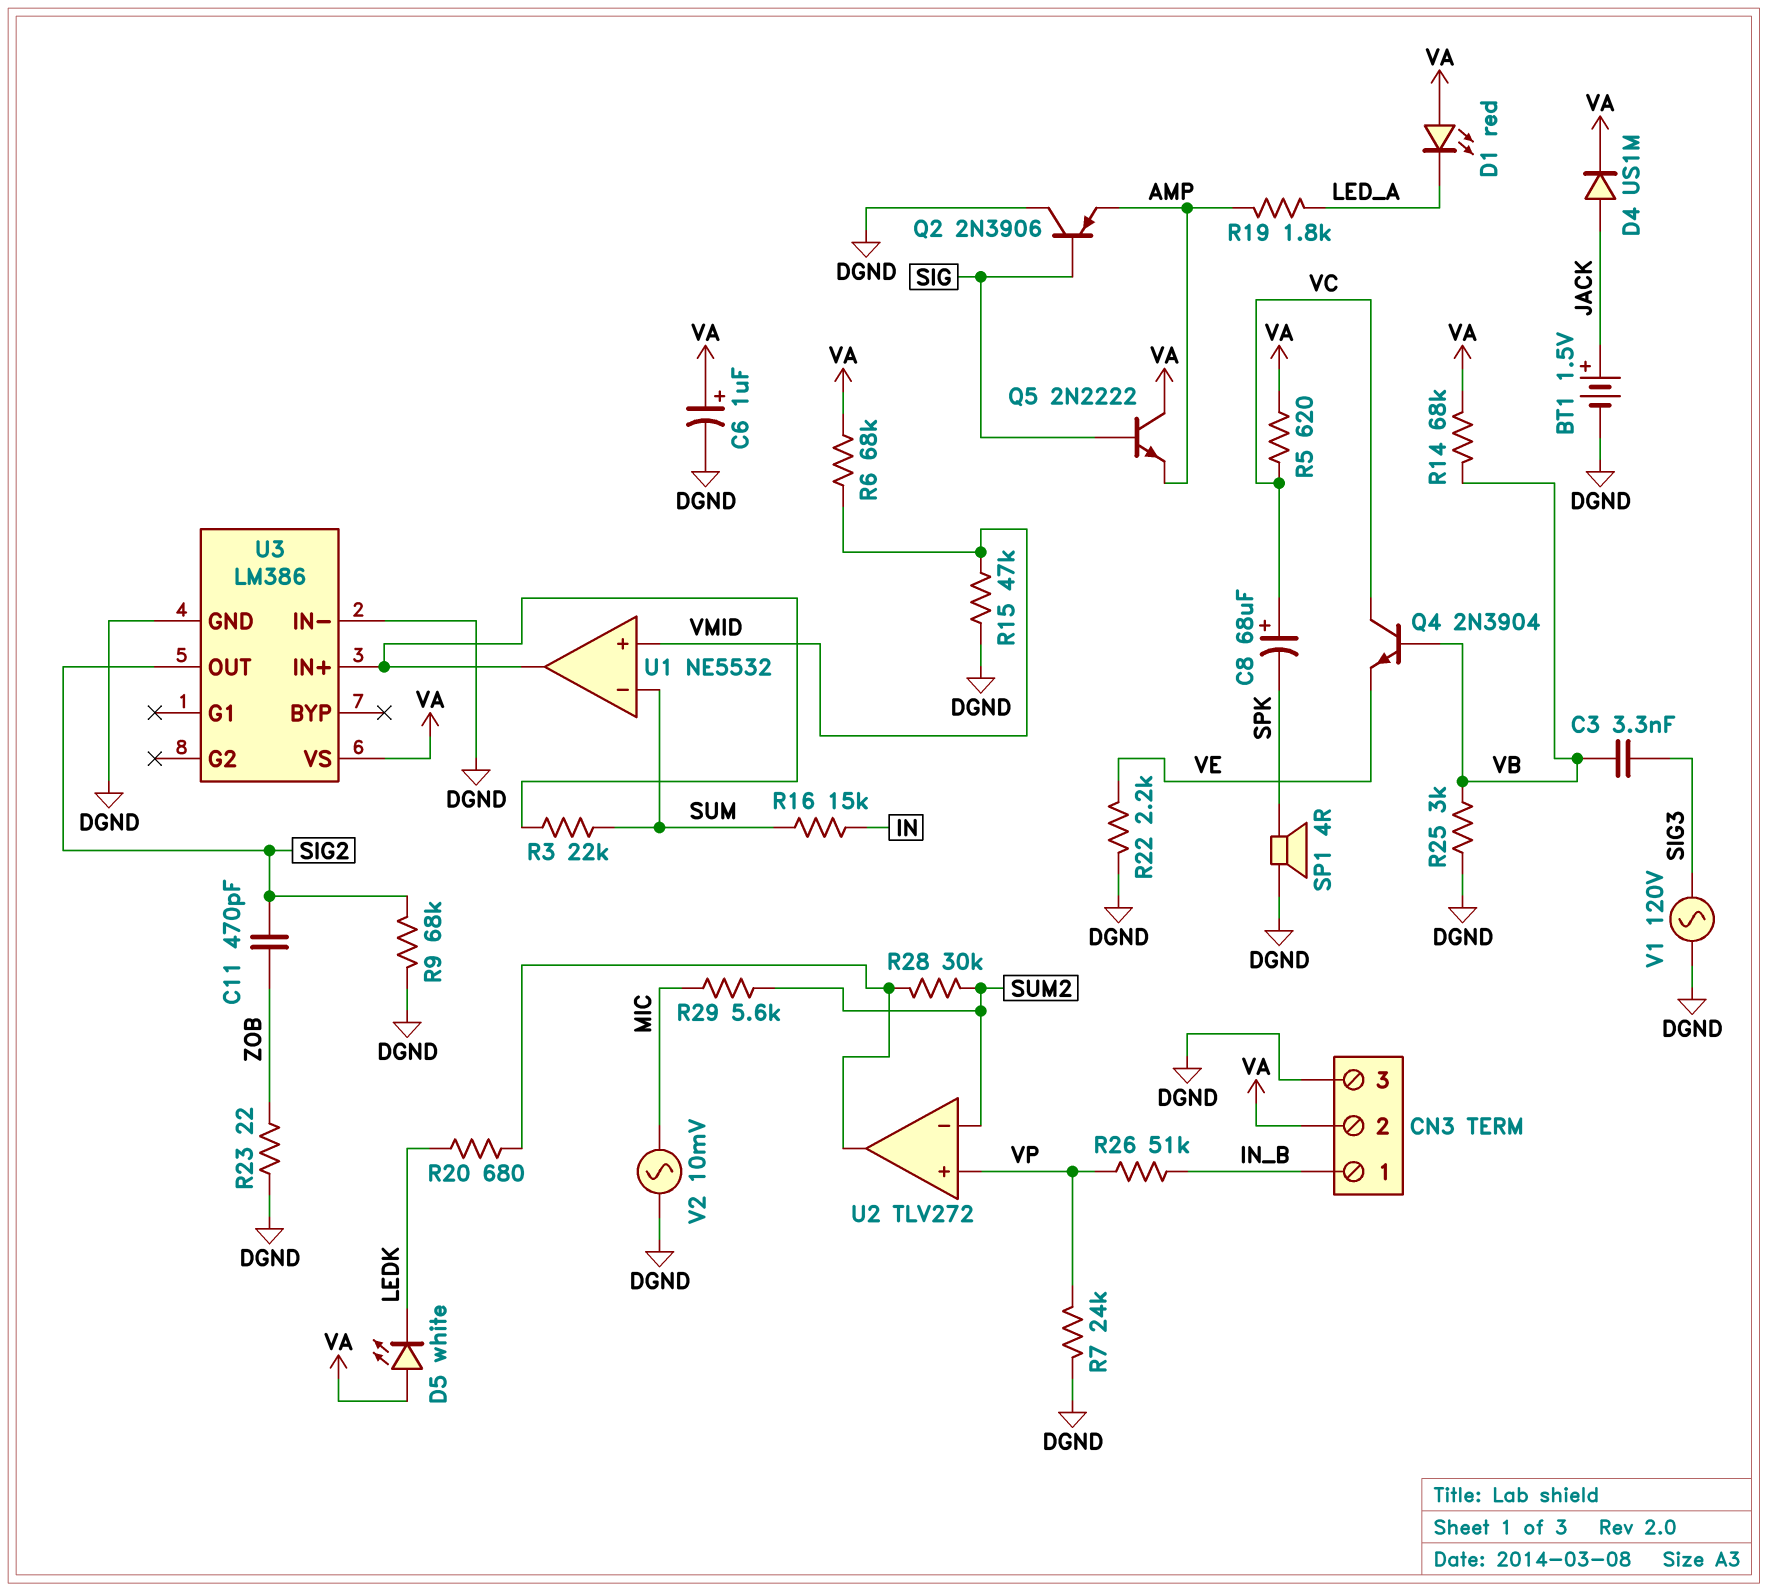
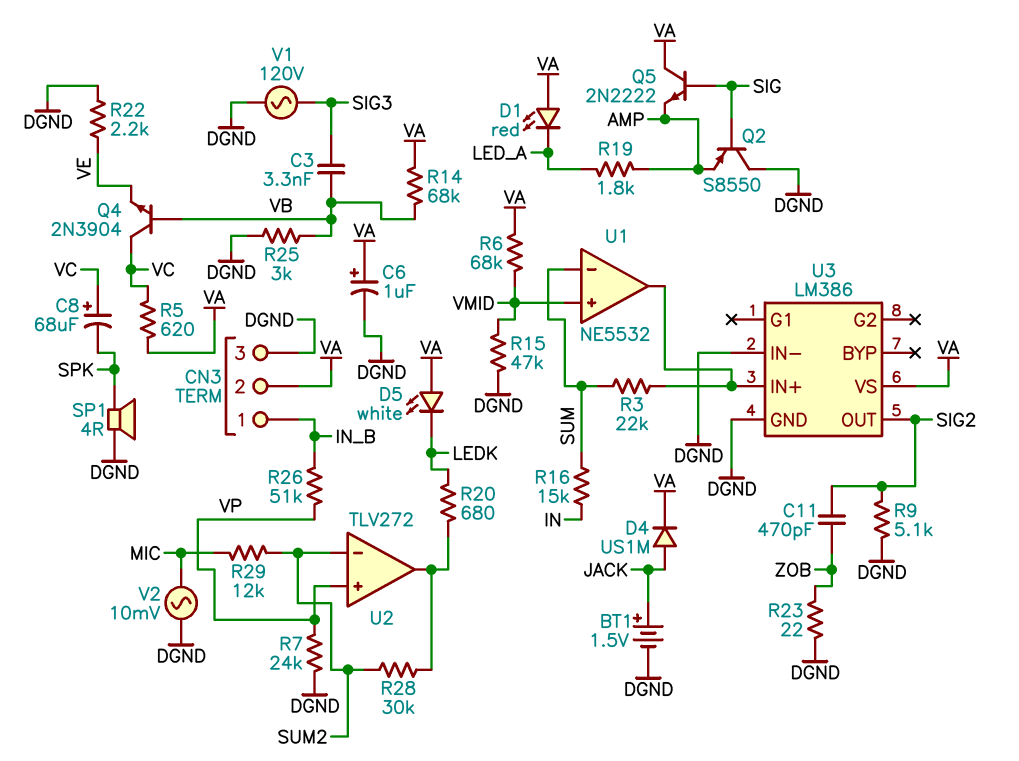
Q2: PNP 2N3906 (B SIG, C DGND, E AMP) -> PNP S8550 (B SIG, C DGND, E AMP)
R9: 68k (DGND, SIG2) -> 5.1k (DGND, SIG2)
R29: 5.6k (MIC, SUM2) -> 12k (MIC, SUM2)

